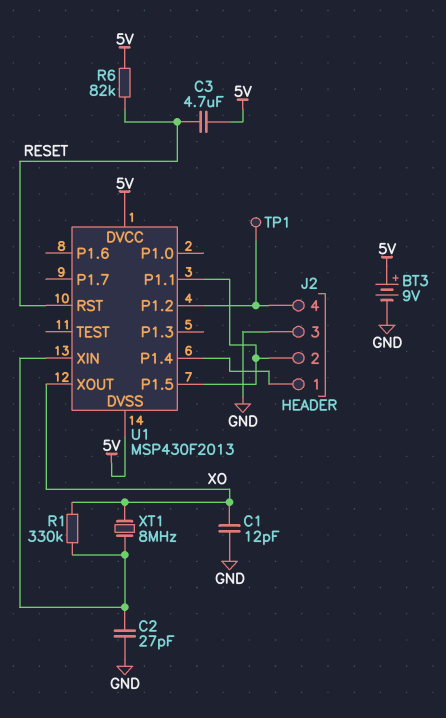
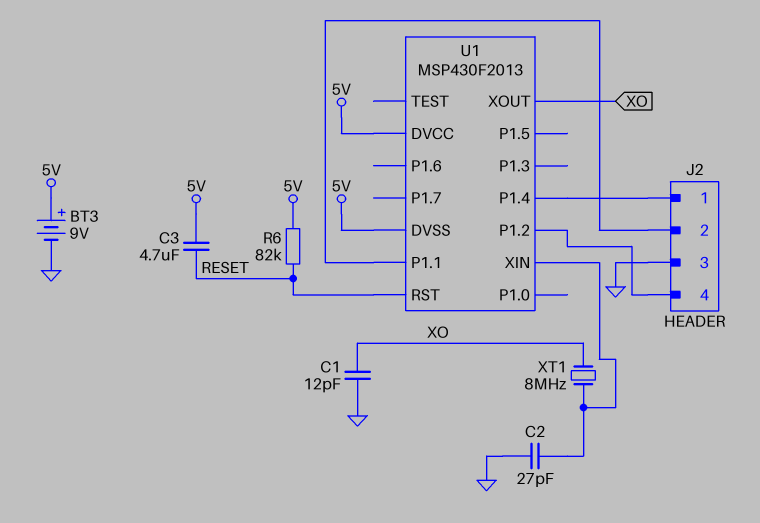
R1: 330k (U1/XIN, XO) -> none
TP1: test point (J2/4) -> none
U1 pin P1.5: J2/2 -> none

